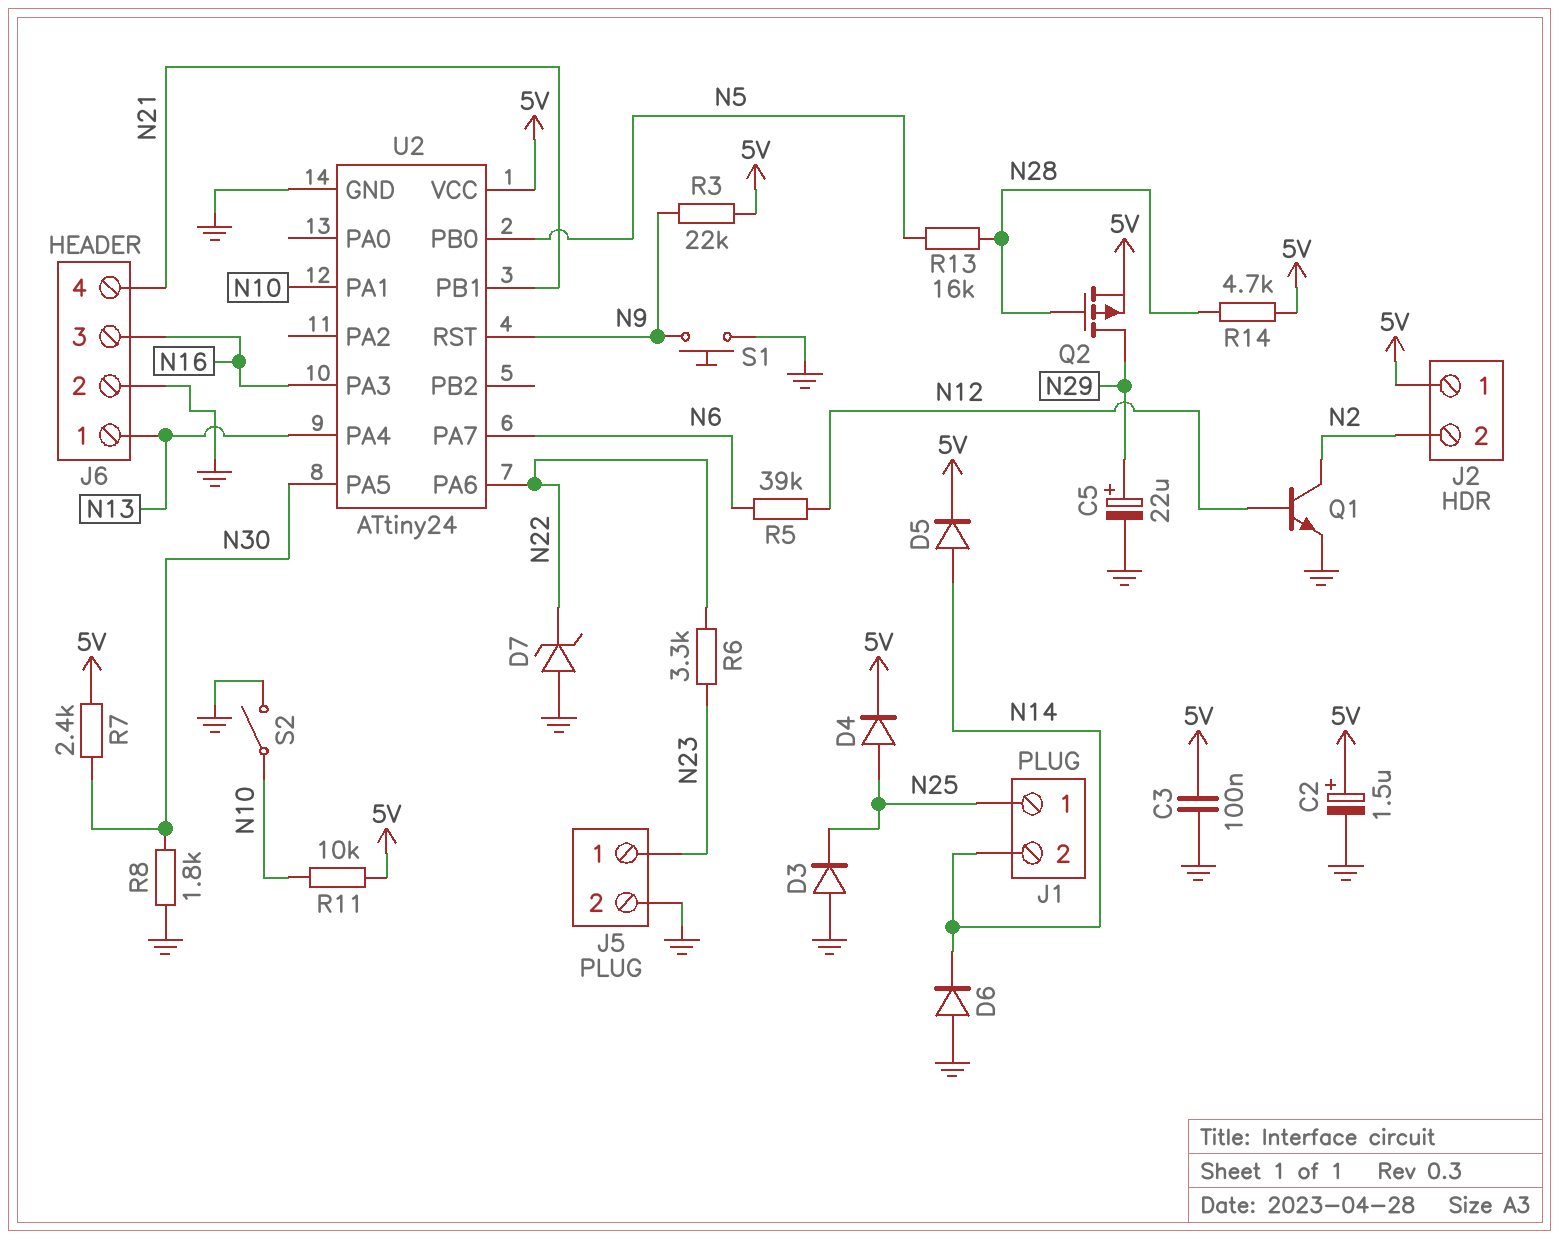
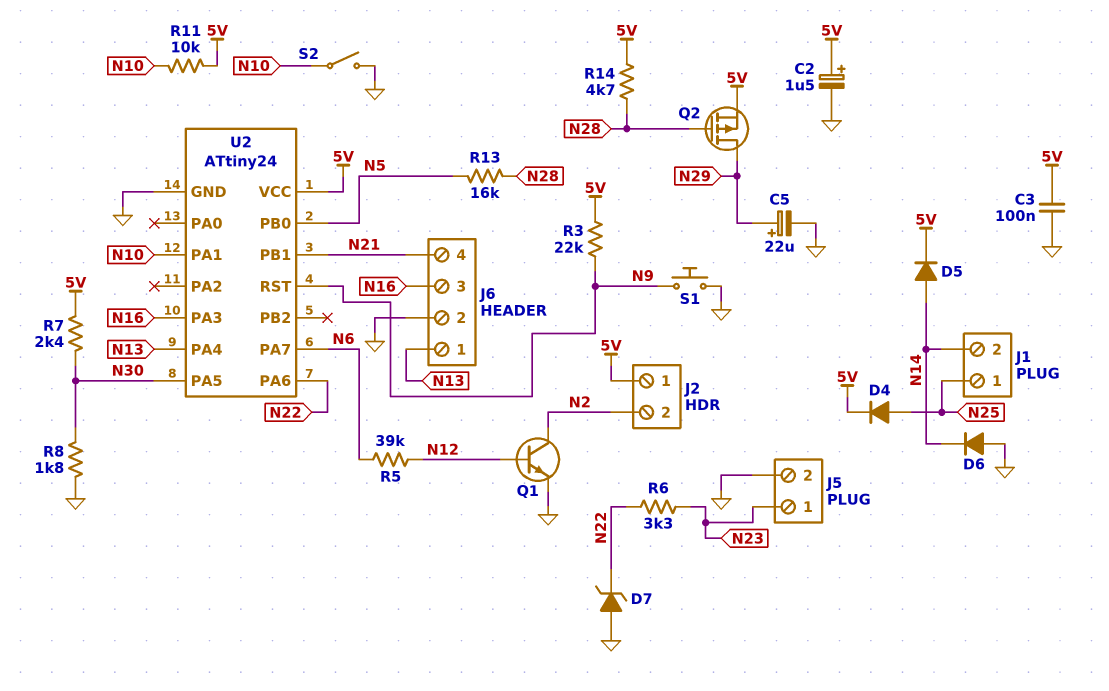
D3: diode (A GND, K N25) -> none

